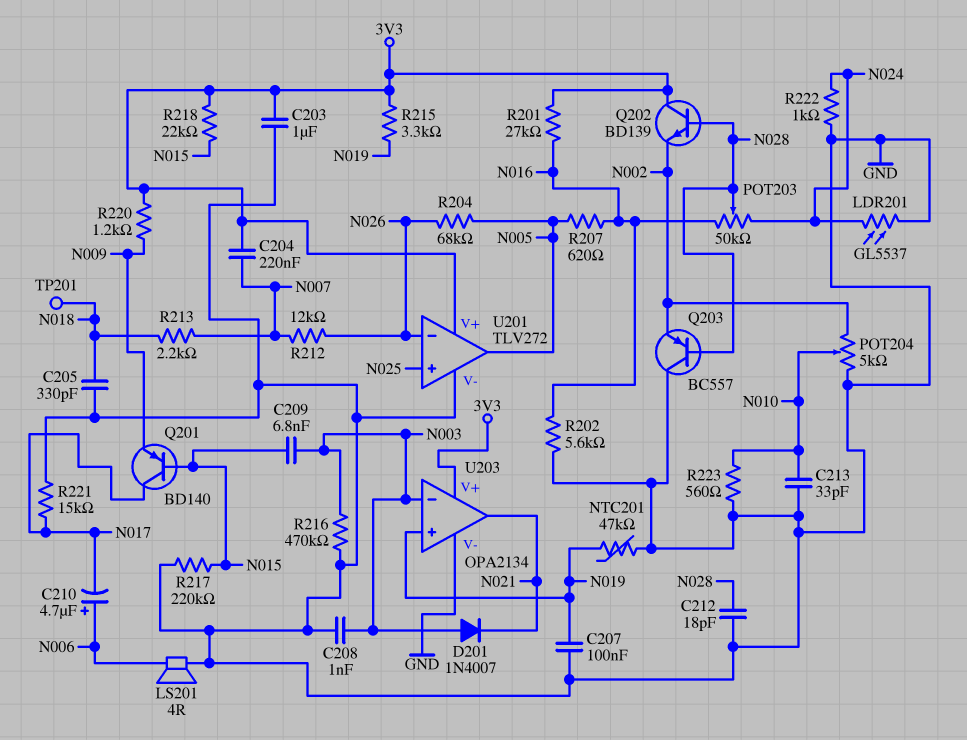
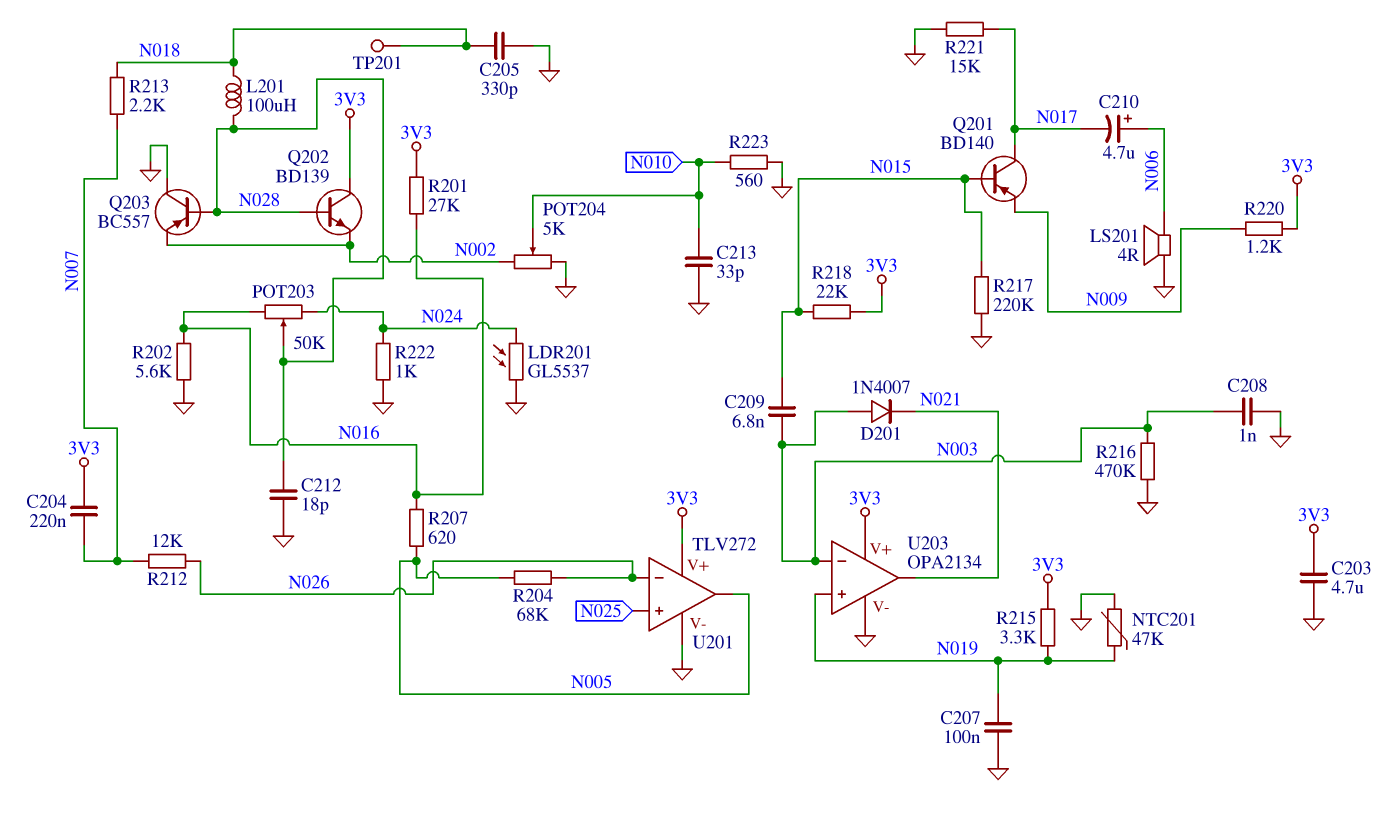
C203: 1uF (3V3, GND) -> 4.7uF (3V3, GND)
L201: none -> 100uH (N018, N028)

